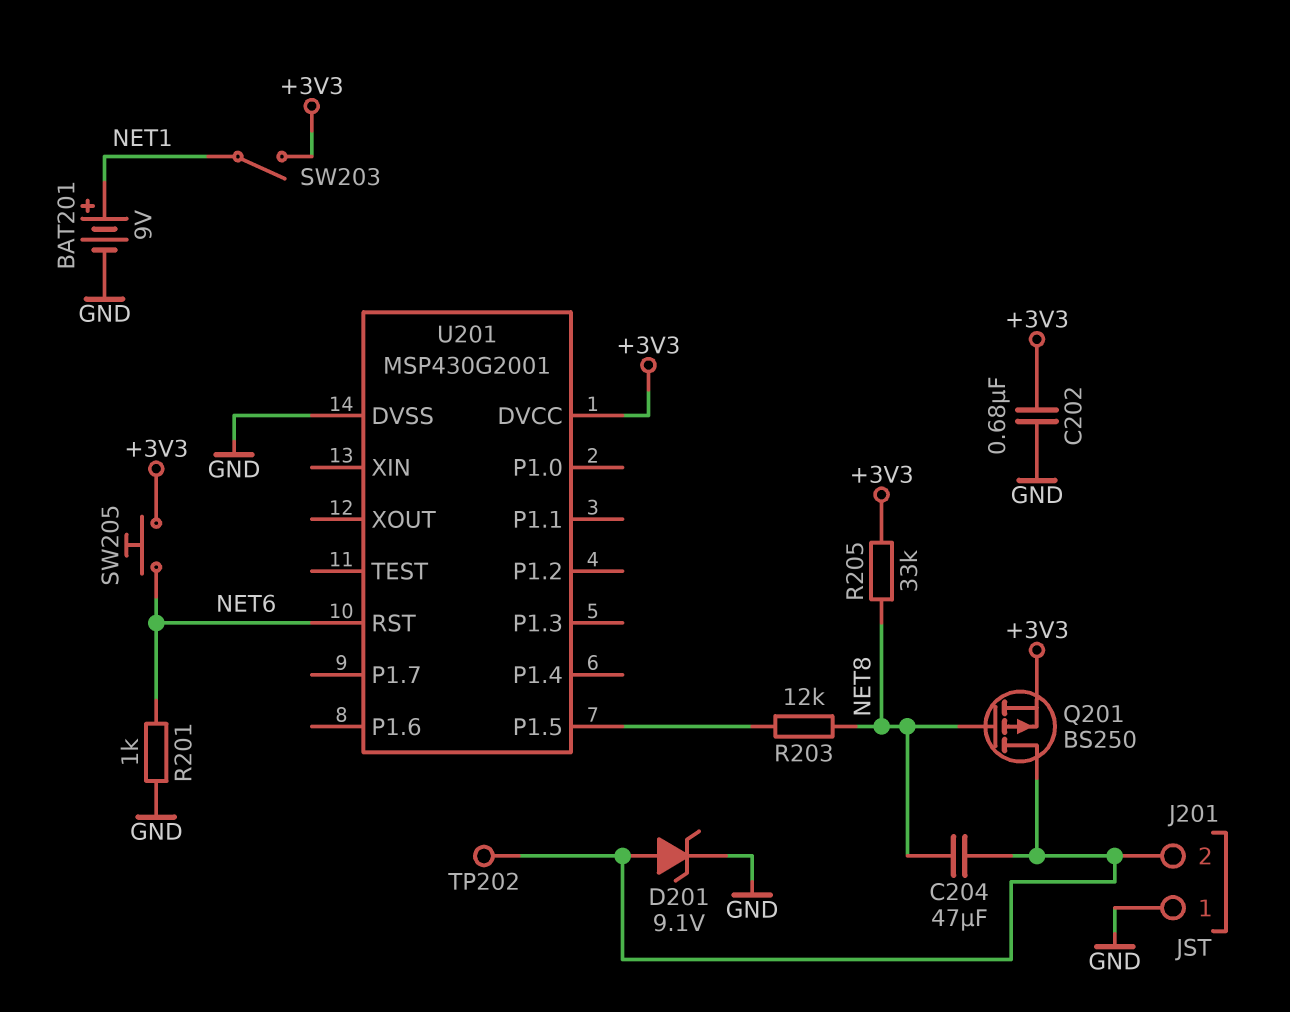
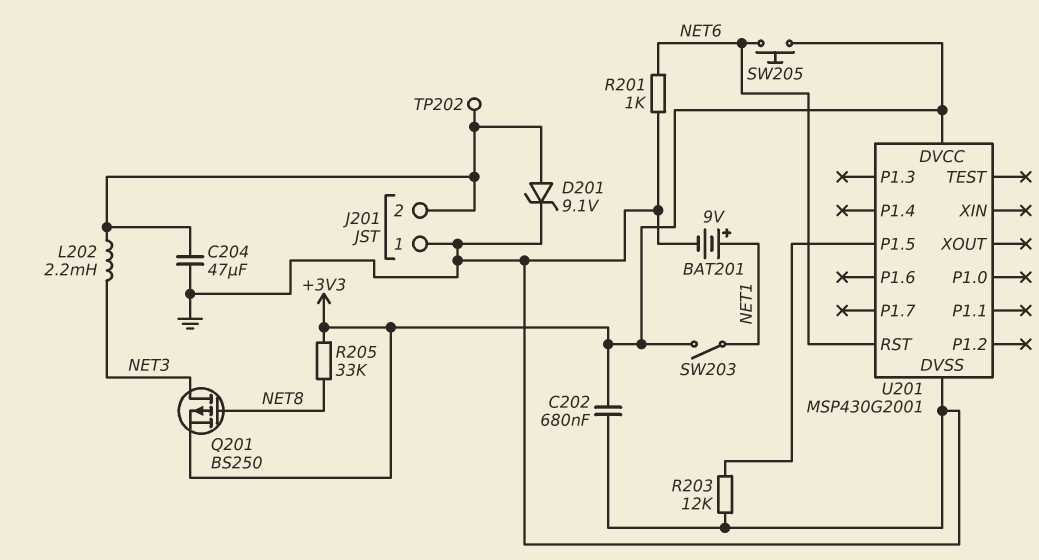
C204: 47uF (J201/2, NET8) -> 47uF (GND, J201/2)
L202: none -> 2.2mH (J201/2, NET3)
Q201: PMOS BS250 (G NET8, D J201/2, S +3V3) -> PMOS BS250 (G NET8, D NET3, S +3V3)
R203: 12k (NET8, U201/P1.5) -> 12k (GND, U201/P1.5)

